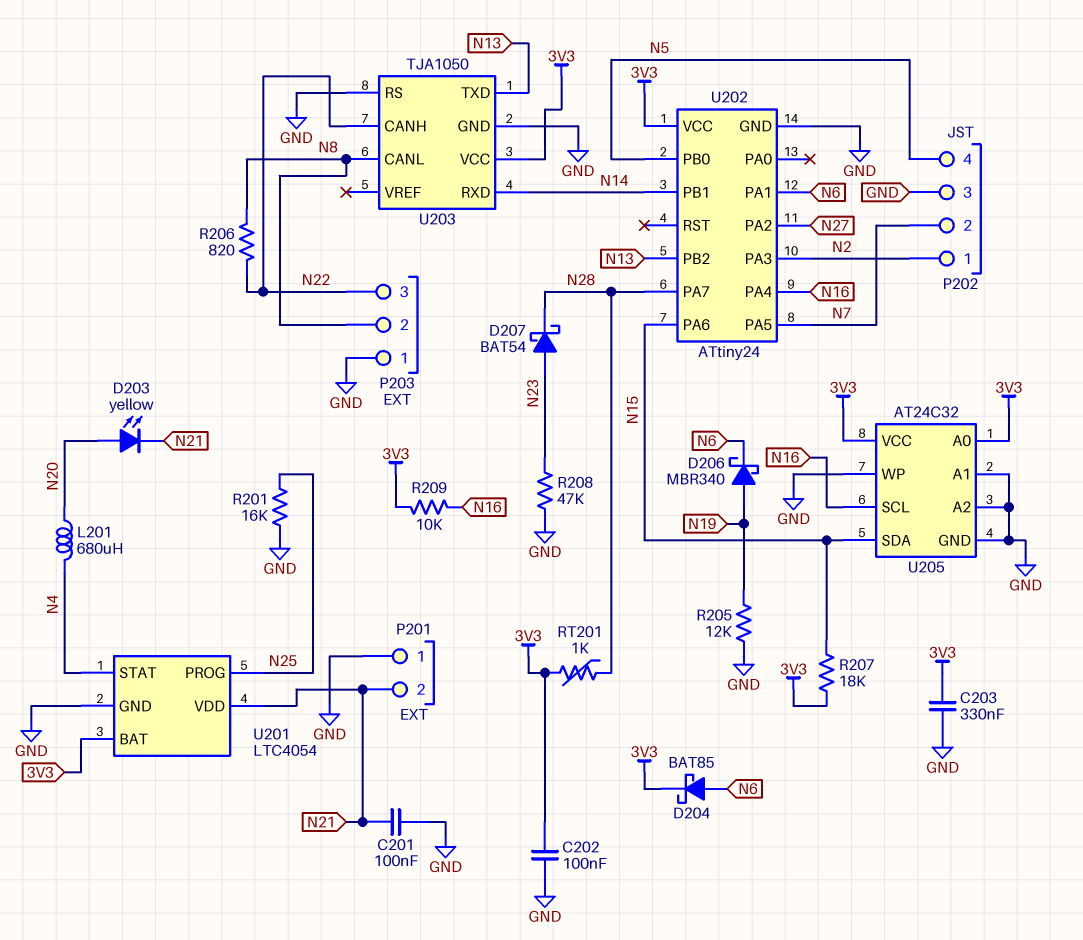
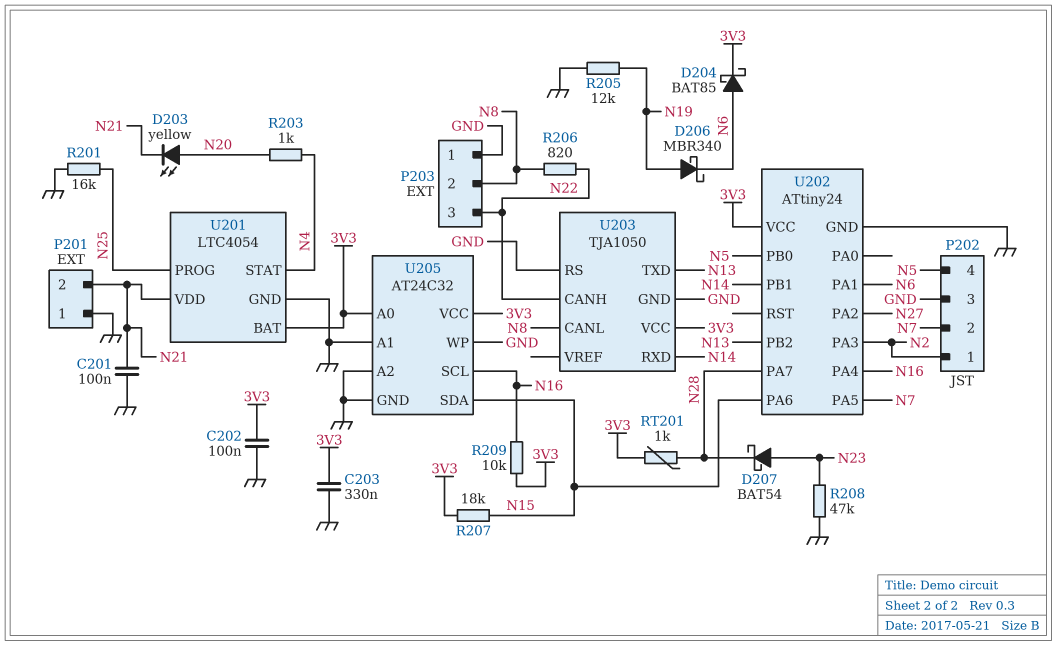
L201: 680uH (N4, N20) -> none
R203: none -> 1k (N4, N20)

